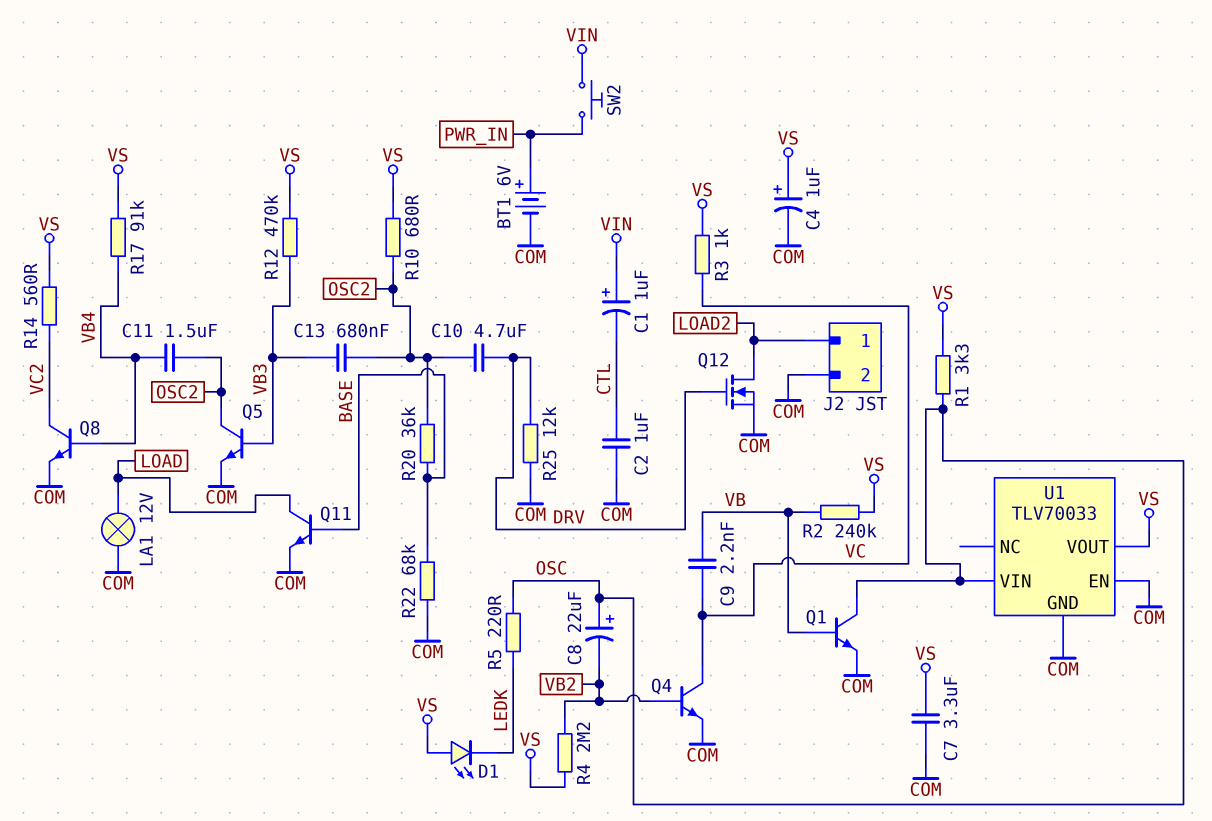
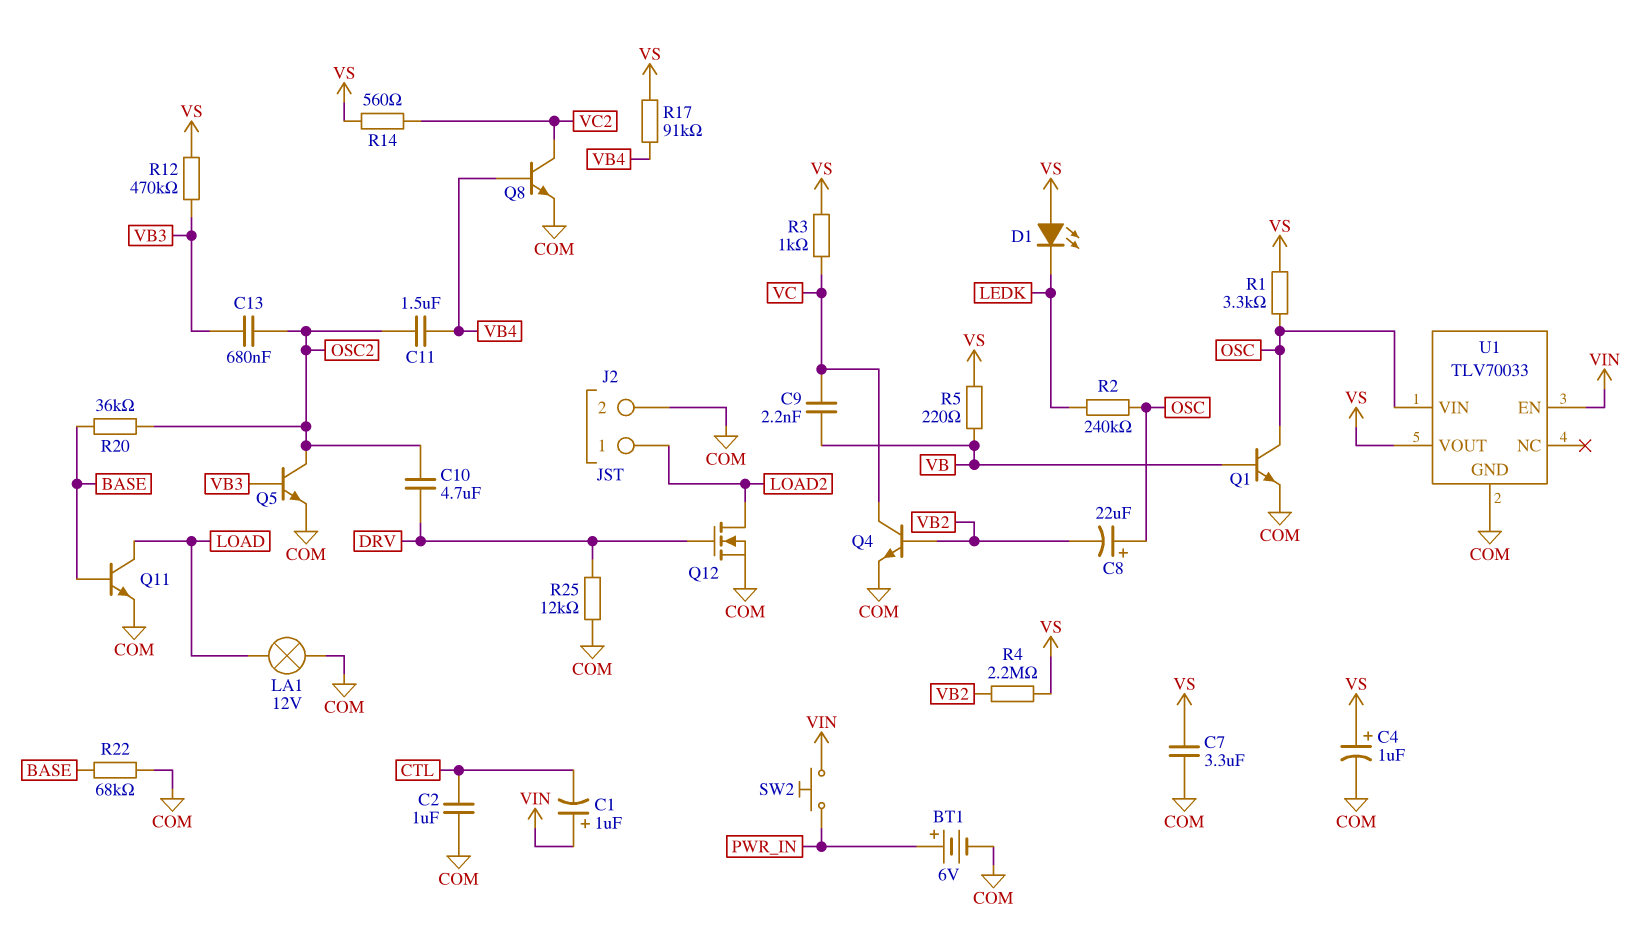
R2: 240k (VB, VS) -> 240k (LEDK, OSC)
R5: 220 (LEDK, OSC) -> 220 (VB, VS)
R10: 680 (OSC2, VS) -> none
U1 pin EN: COM -> VIN

